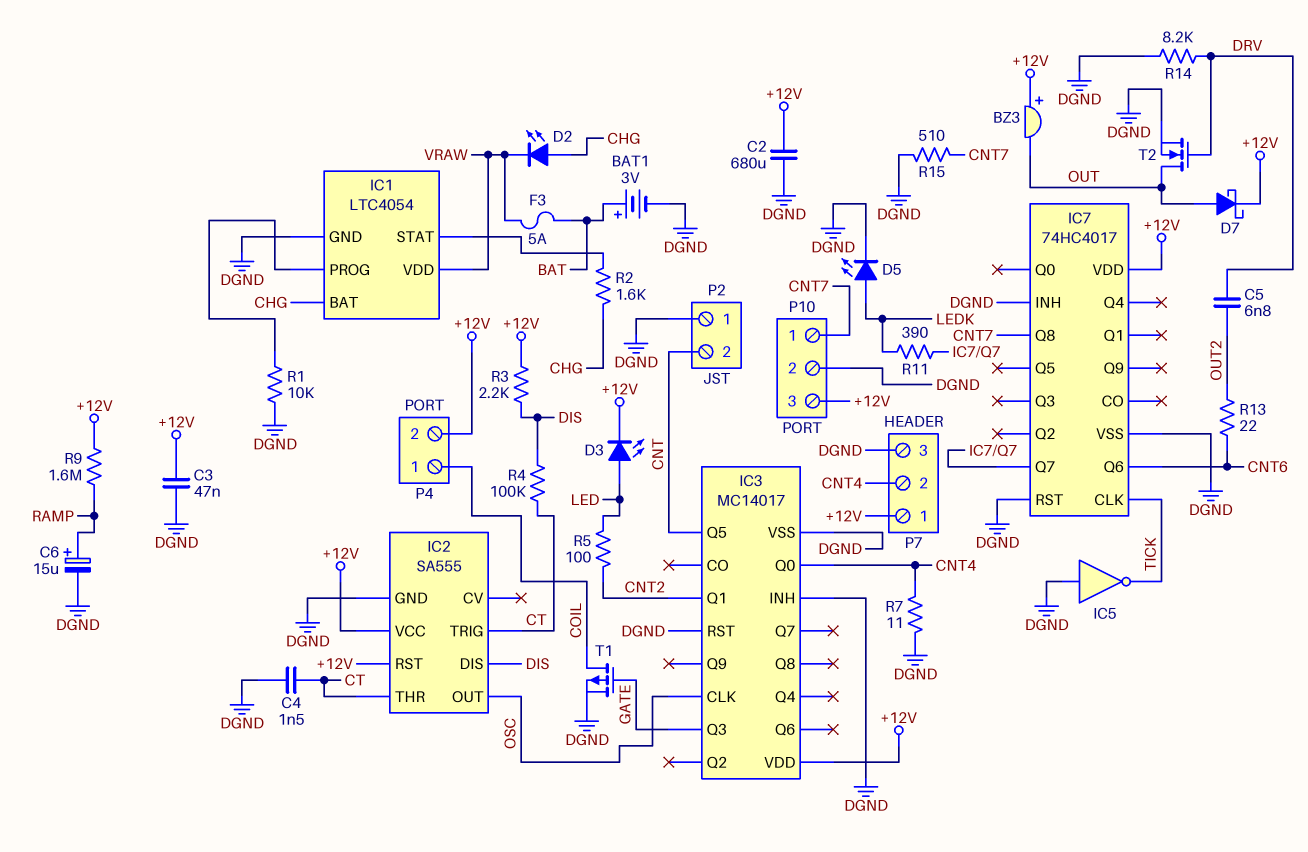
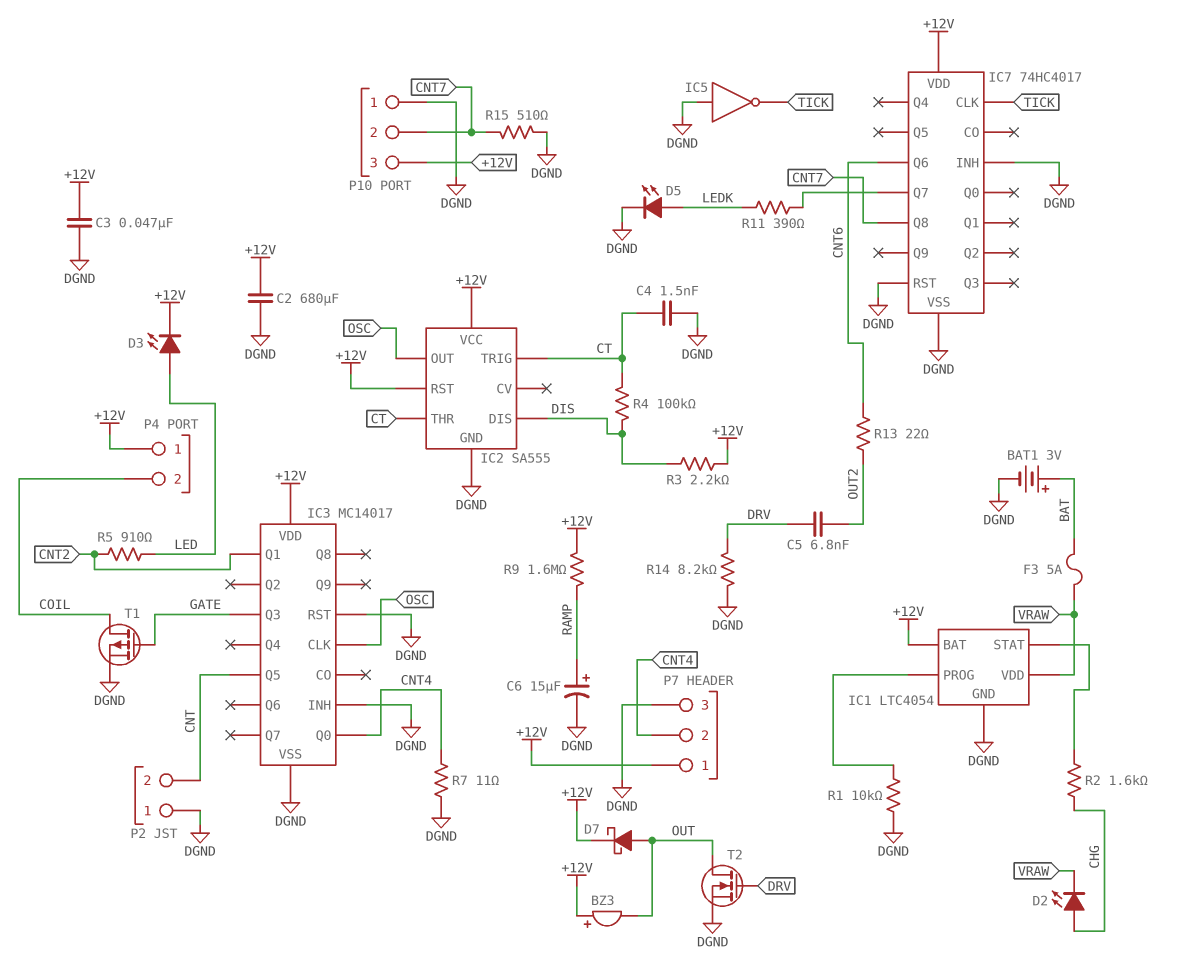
IC1 pin BAT: CHG -> +12V
P4 pin 1: COIL -> +12V
P4 pin 2: +12V -> COIL
P10 pin 1: CNT7 -> DGND
P10 pin 2: DGND -> CNT7
R5: 100 (CNT2, LED) -> 910 (CNT2, LED)

